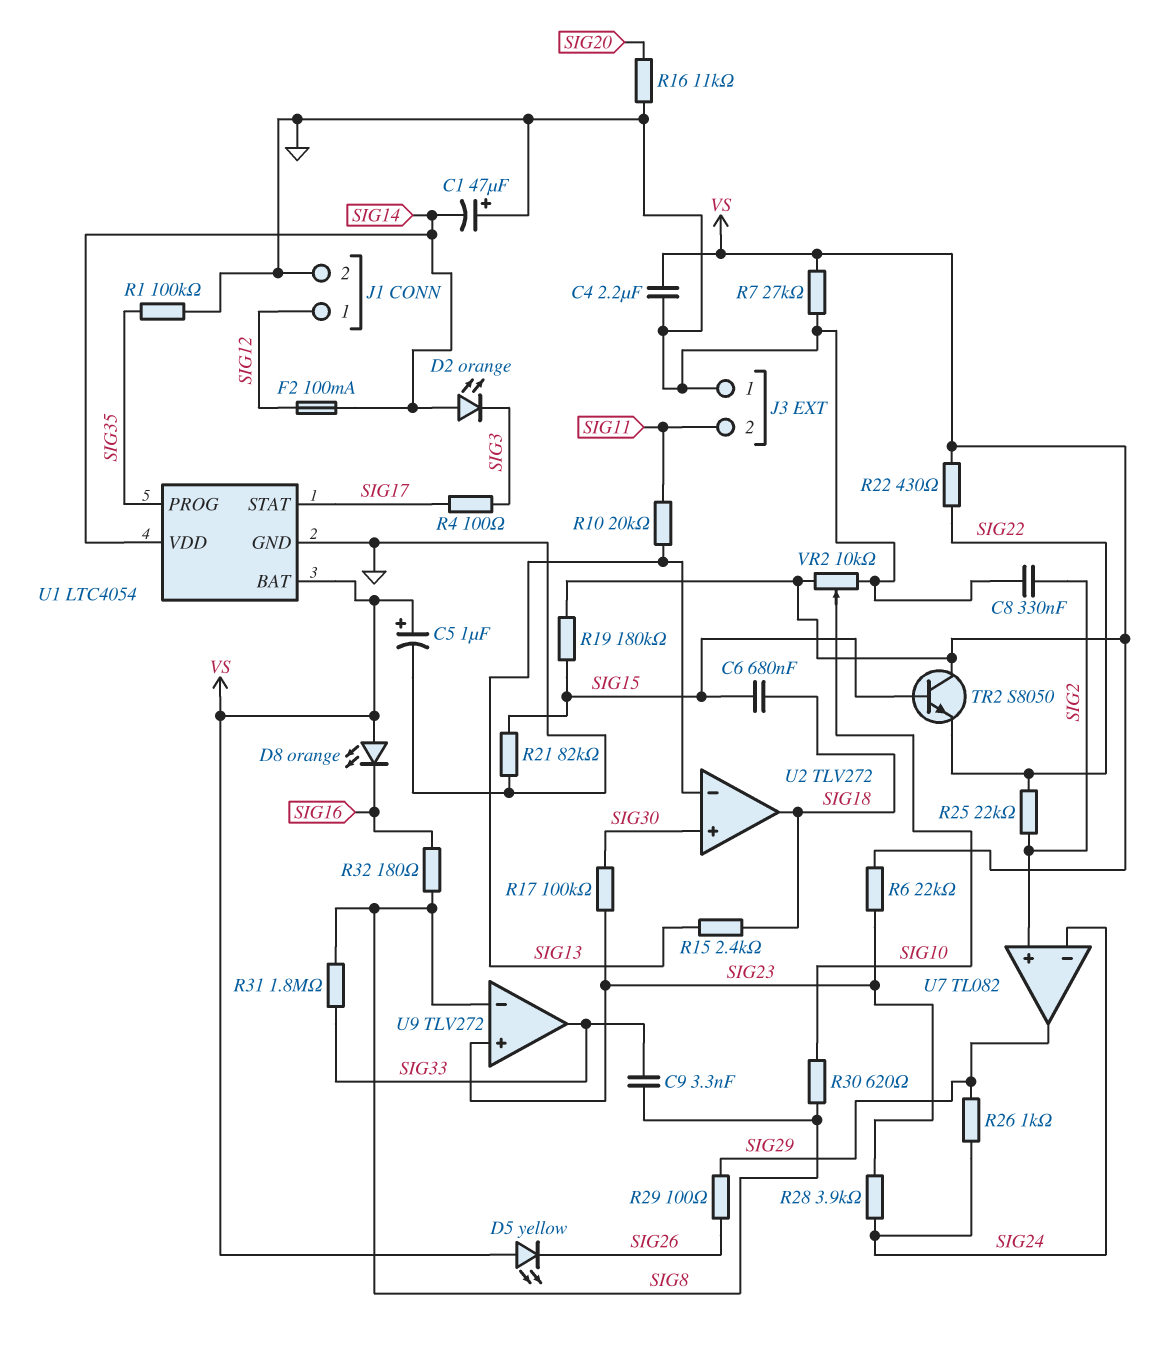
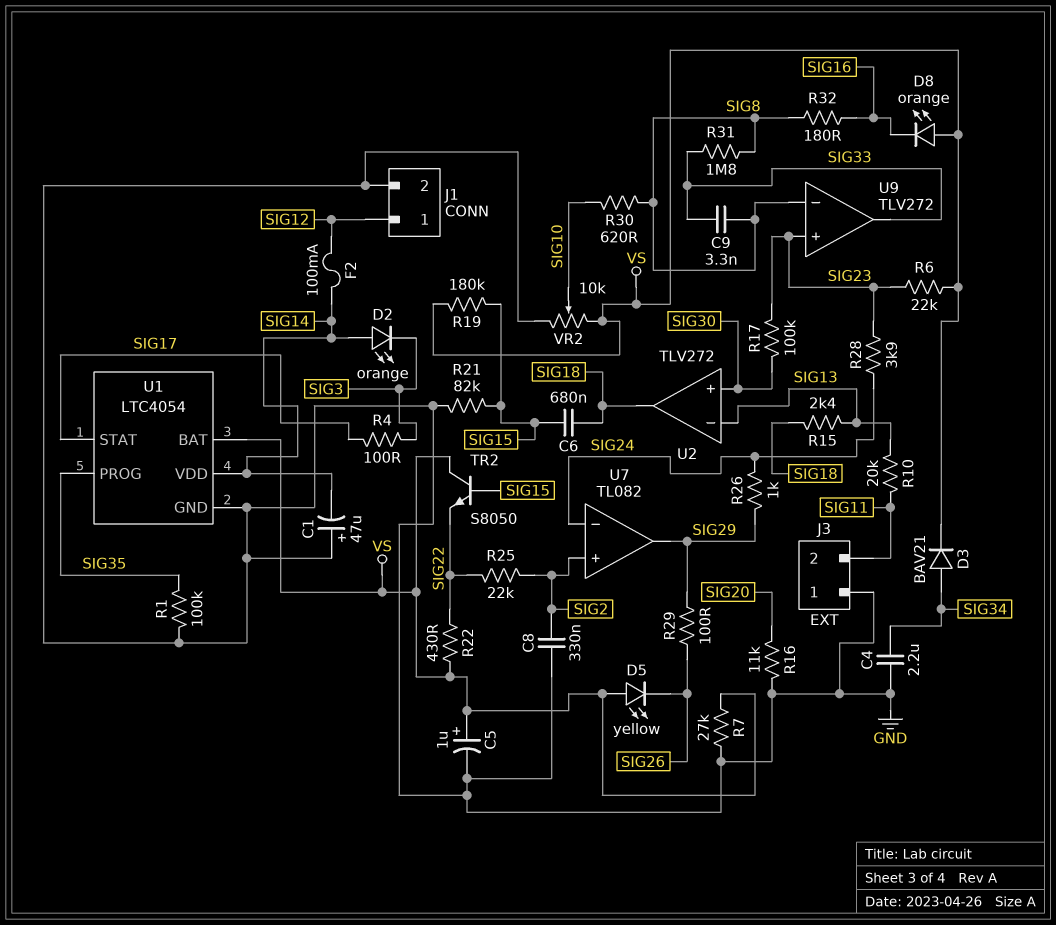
C4: 2.2uF (GND, VS) -> 2.2uF (GND, SIG34)
D3: none -> diode BAV21 (A SIG34, K VS)

